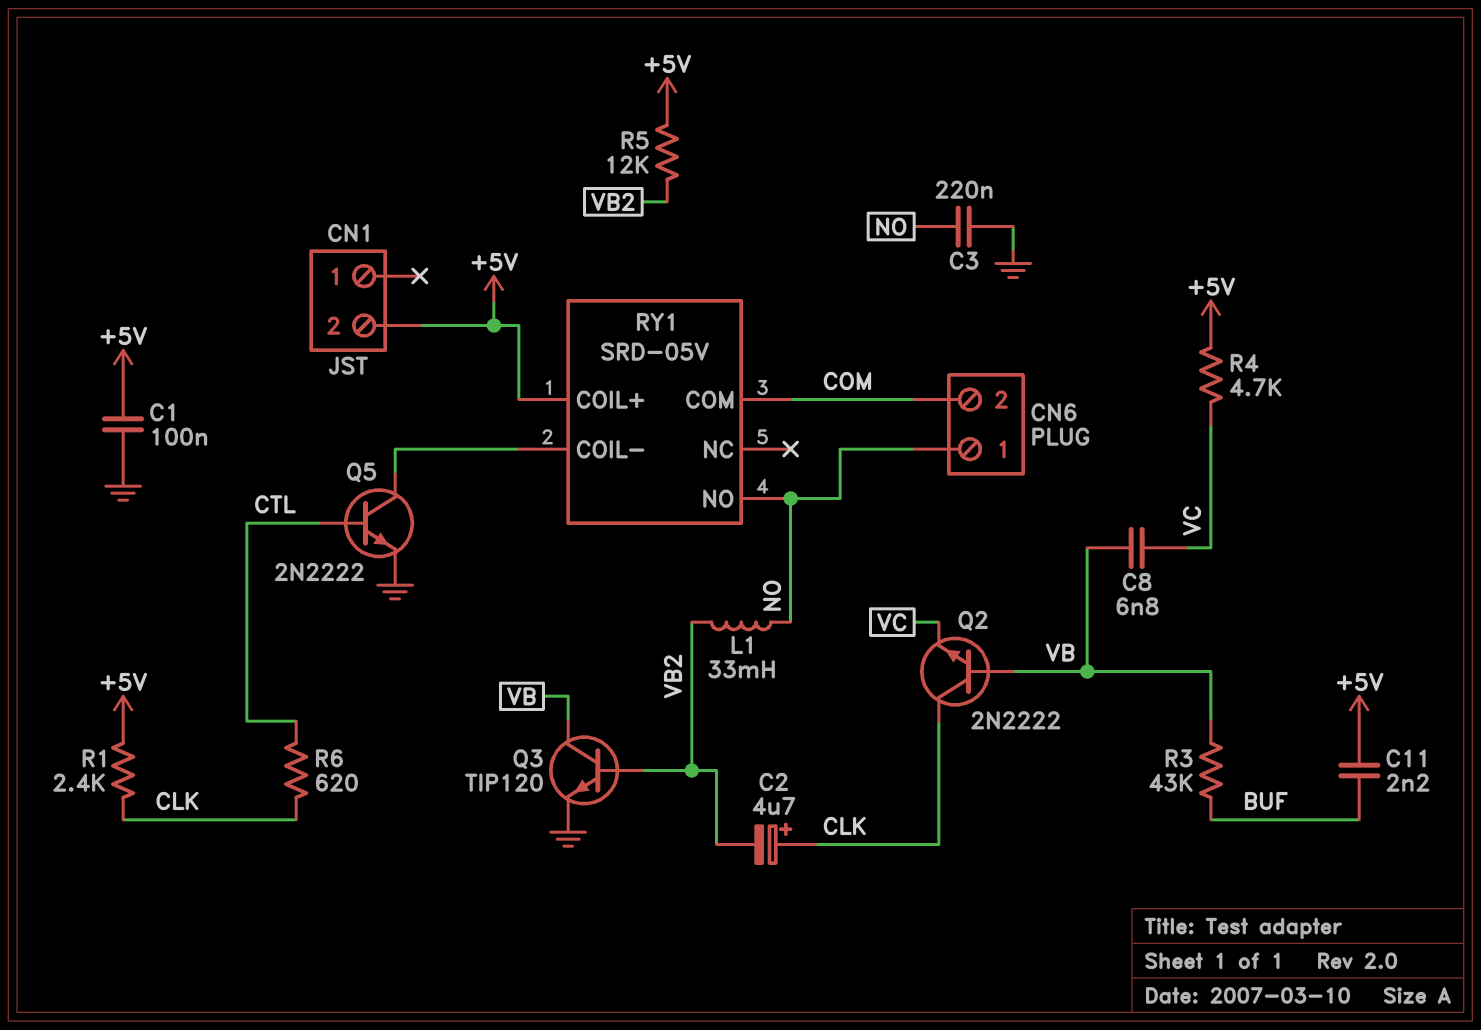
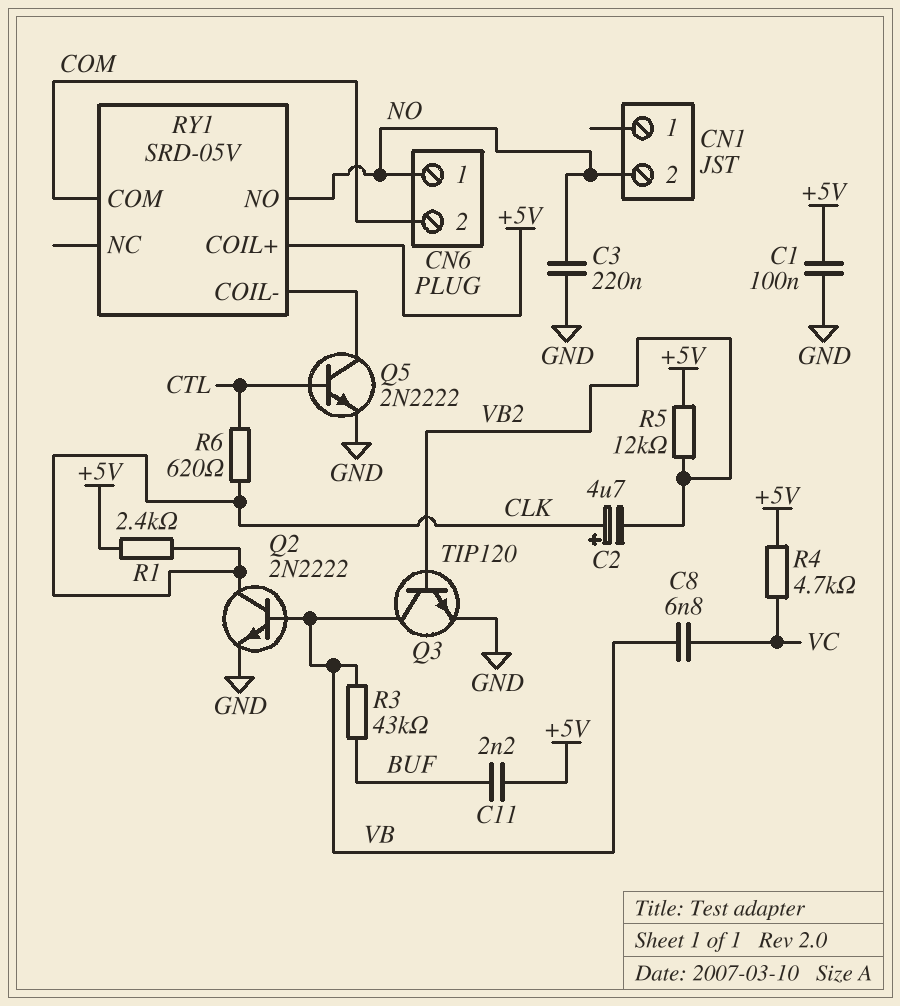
CN1 pin 2: +5V -> NO
L1: 33mH (NO, VB2) -> none
Q2: NPN 2N2222 (B VB, C CLK, E VC) -> NPN 2N2222 (B VB, C CLK, E GND)

